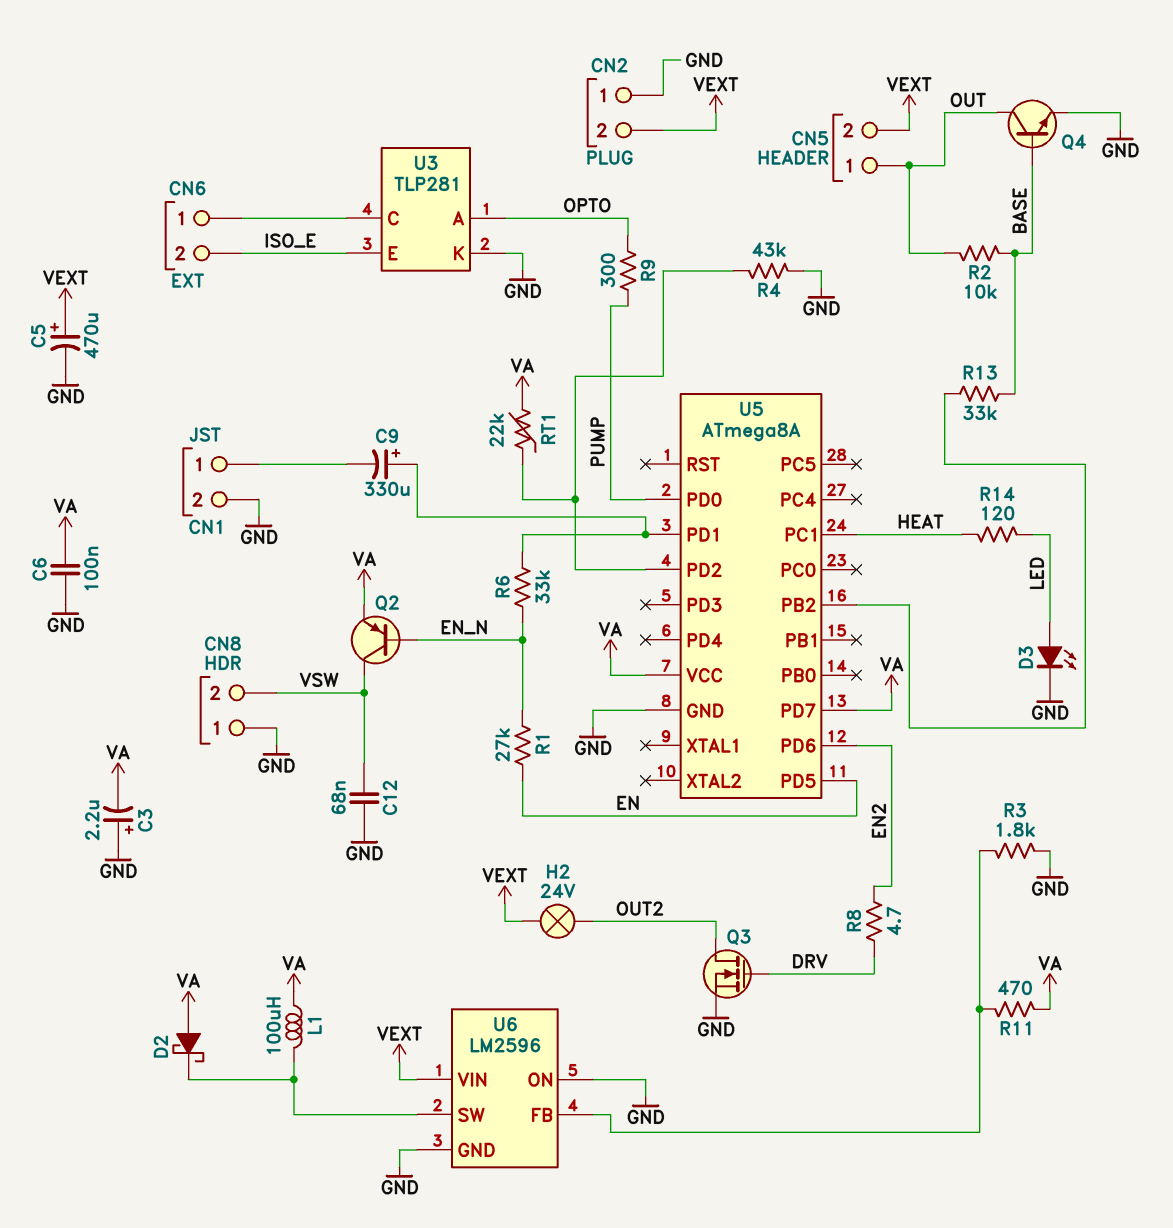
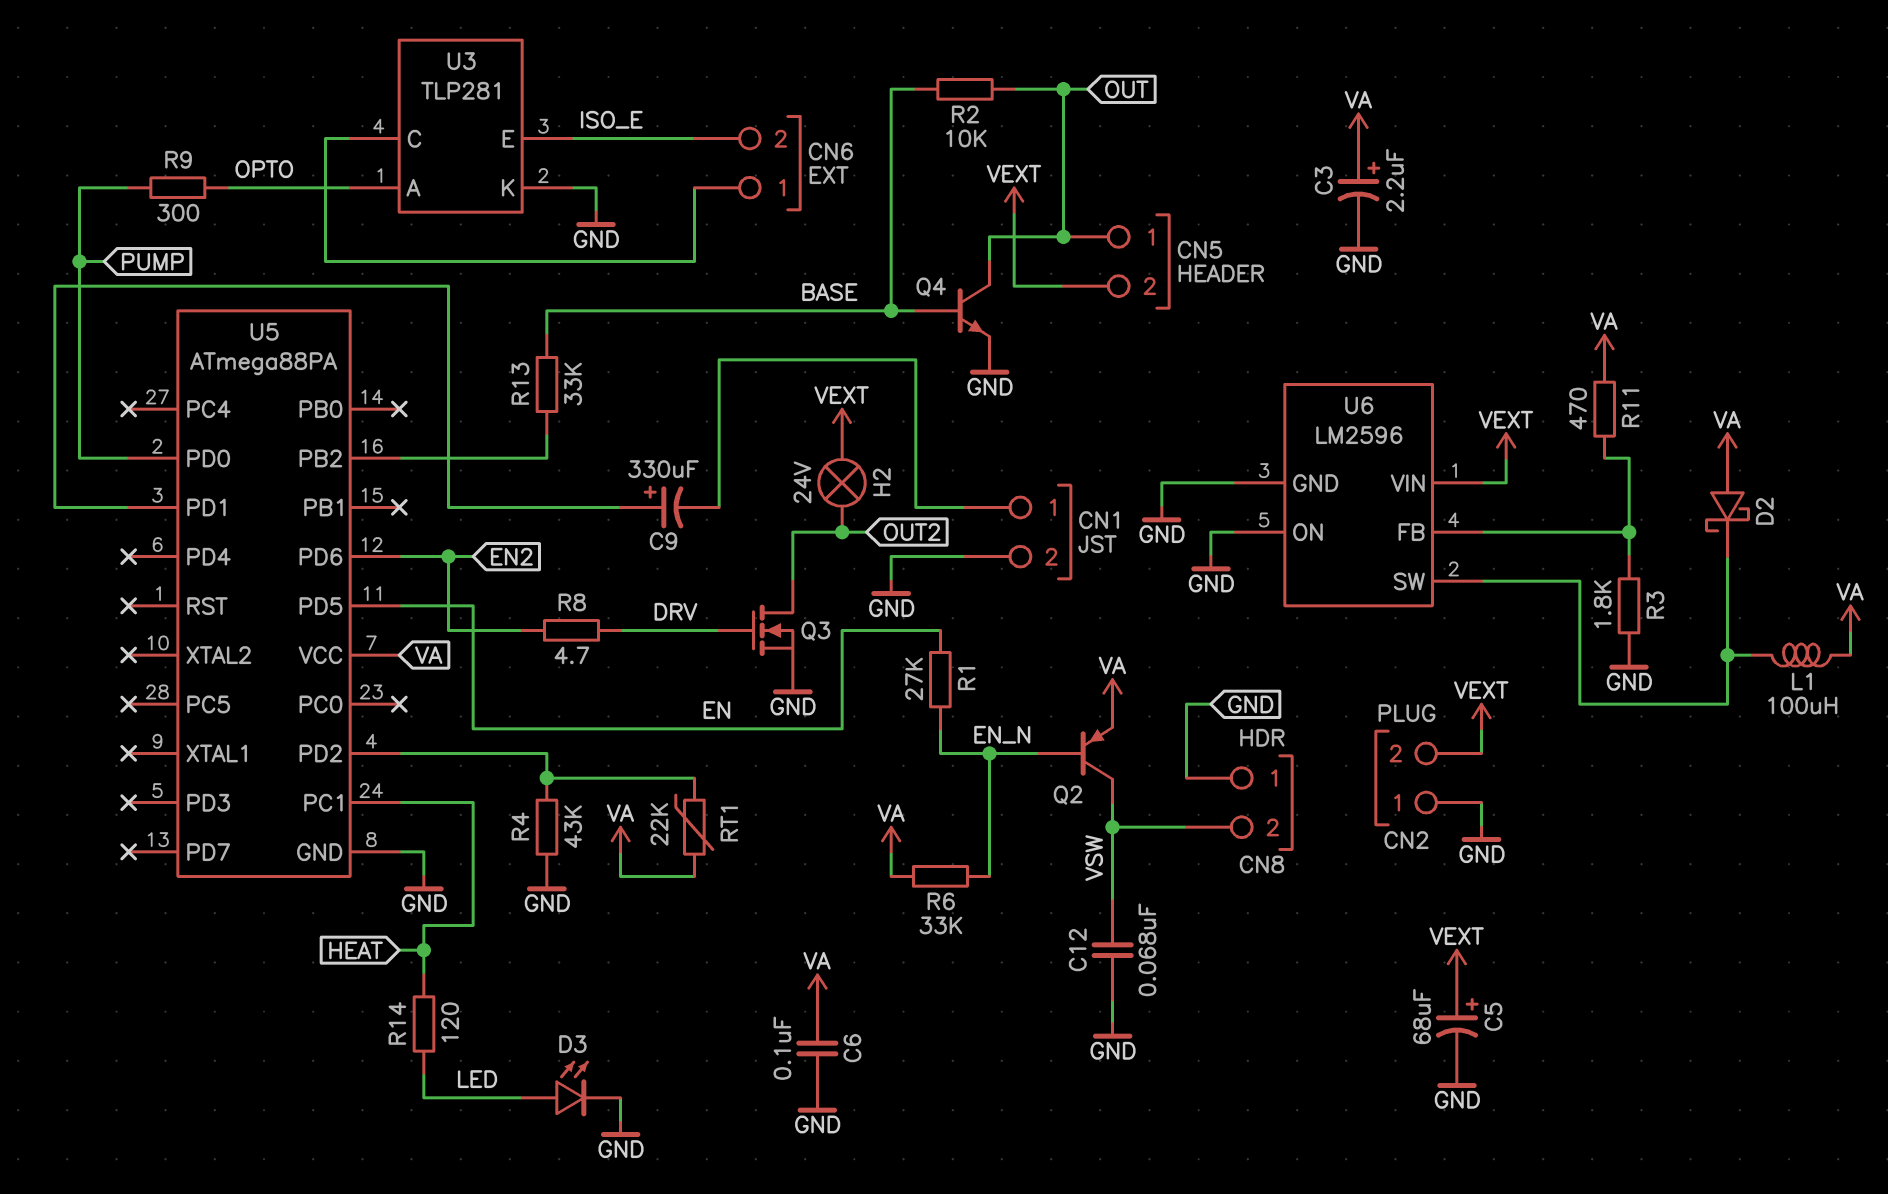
C3: 2.2uF (plus GND, minus VA) -> 2.2uF (plus VA, minus GND)
C5: 470uF (plus VEXT, minus GND) -> 68uF (plus VEXT, minus GND)
R6: 33k (EN_N, U5/PD1) -> 33k (EN_N, VA)
U5: ATmega8A -> ATmega88PA
U5 pin PD7: VA -> none

